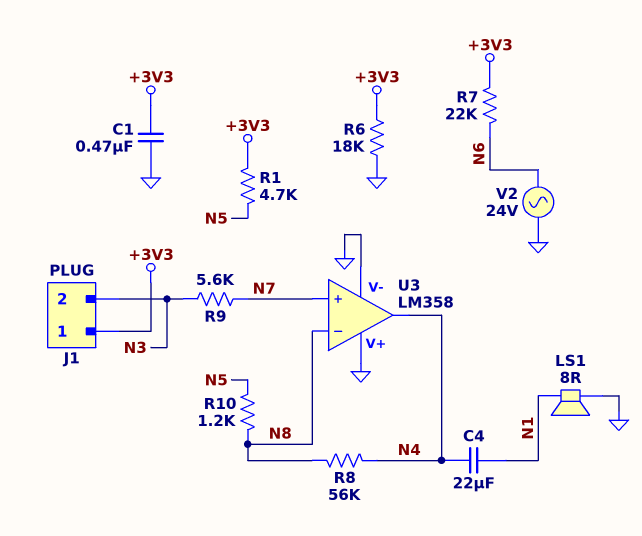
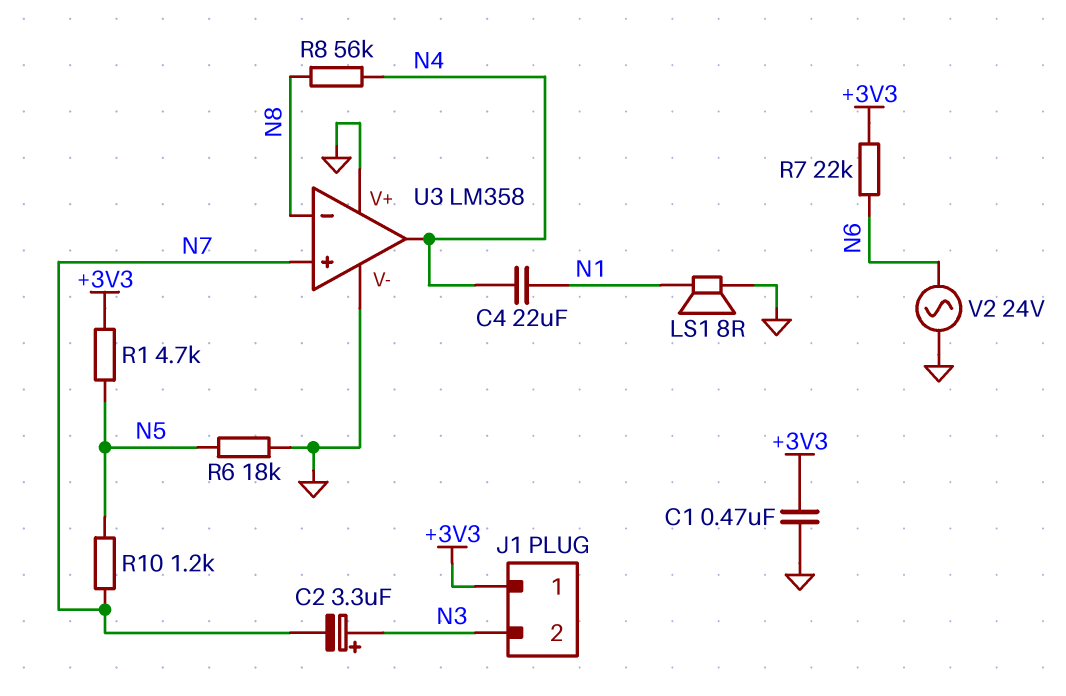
C2: none -> 3.3uF (plus N3, minus N7)
R6: 18k (+3V3, GND) -> 18k (GND, N5)
R9: 5.6k (N3, N7) -> none
R10: 1.2k (N5, N8) -> 1.2k (N5, N7)

